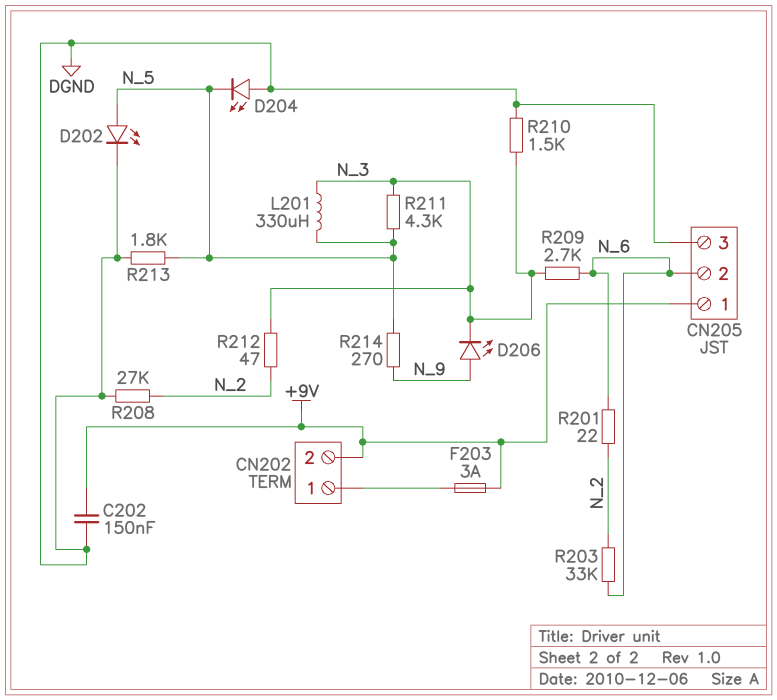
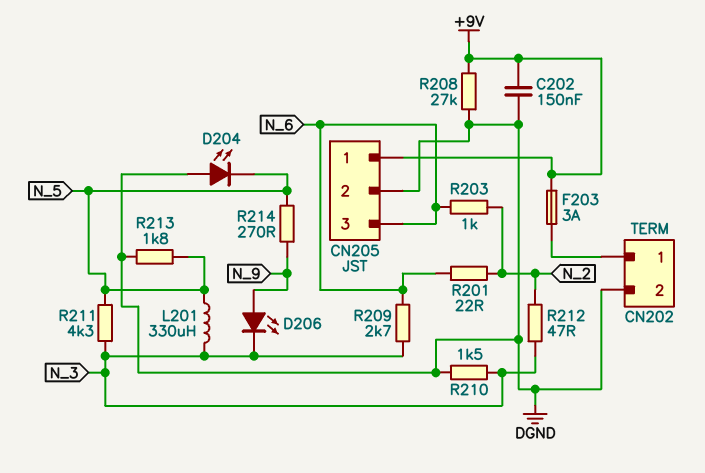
CN202 pin 2: +9V -> DGND
CN205 pin 2: N_6 -> DGND
CN205 pin 3: DGND -> N_6
D202: LED (A N_5, K DGND) -> none
R203: 33k (N_2, N_6) -> 1k (N_2, N_6)
R208: 27k (DGND, N_2) -> 27k (+9V, DGND)

